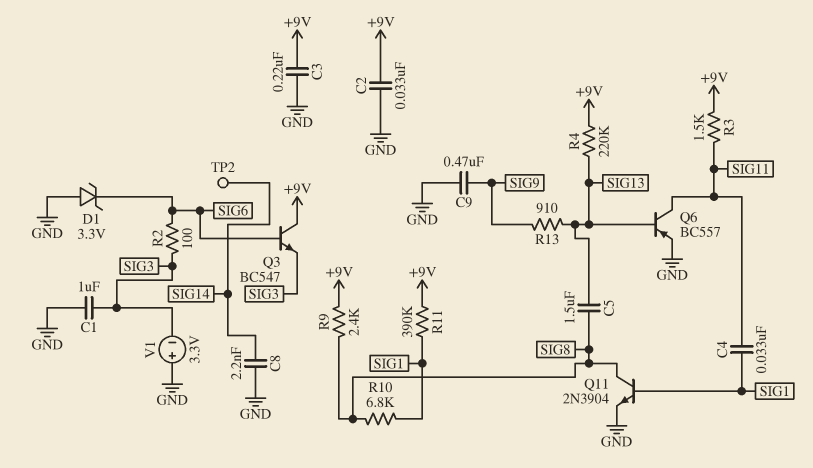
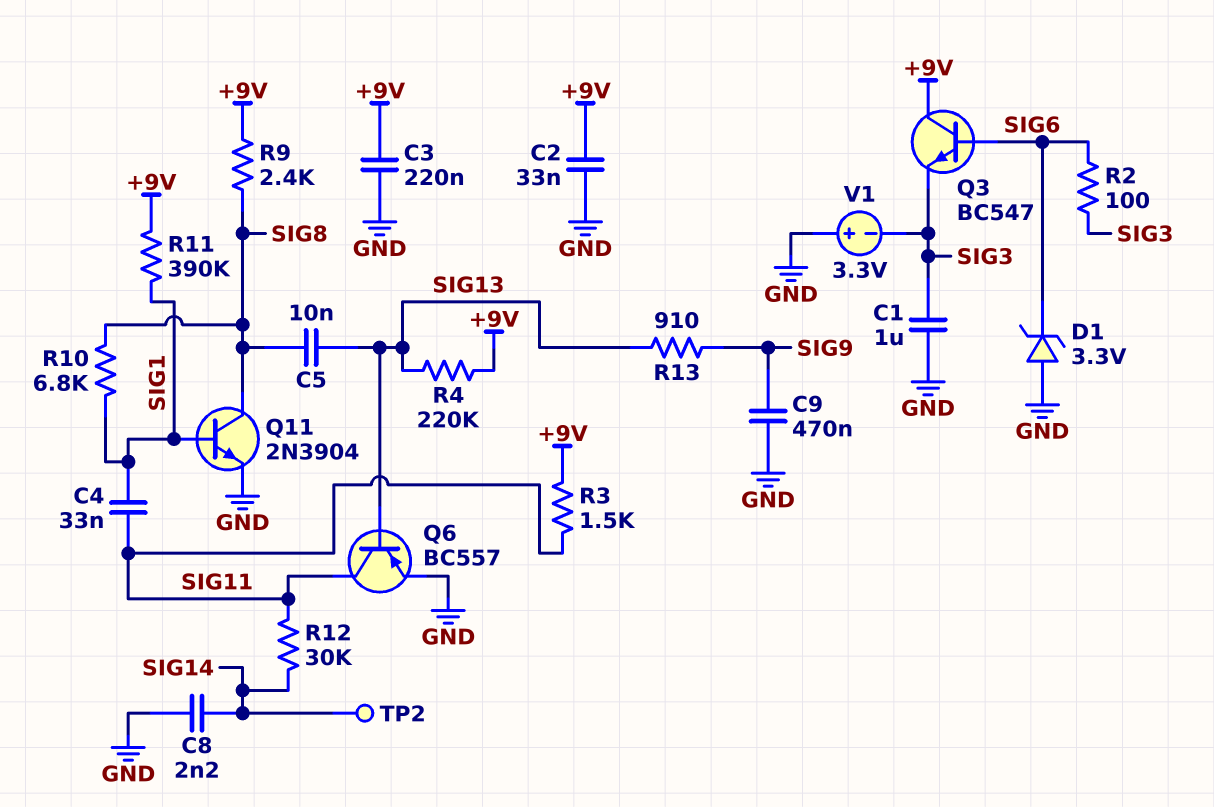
C5: 1.5uF (SIG8, SIG13) -> 10nF (SIG8, SIG13)
R12: none -> 30k (SIG11, SIG14)

